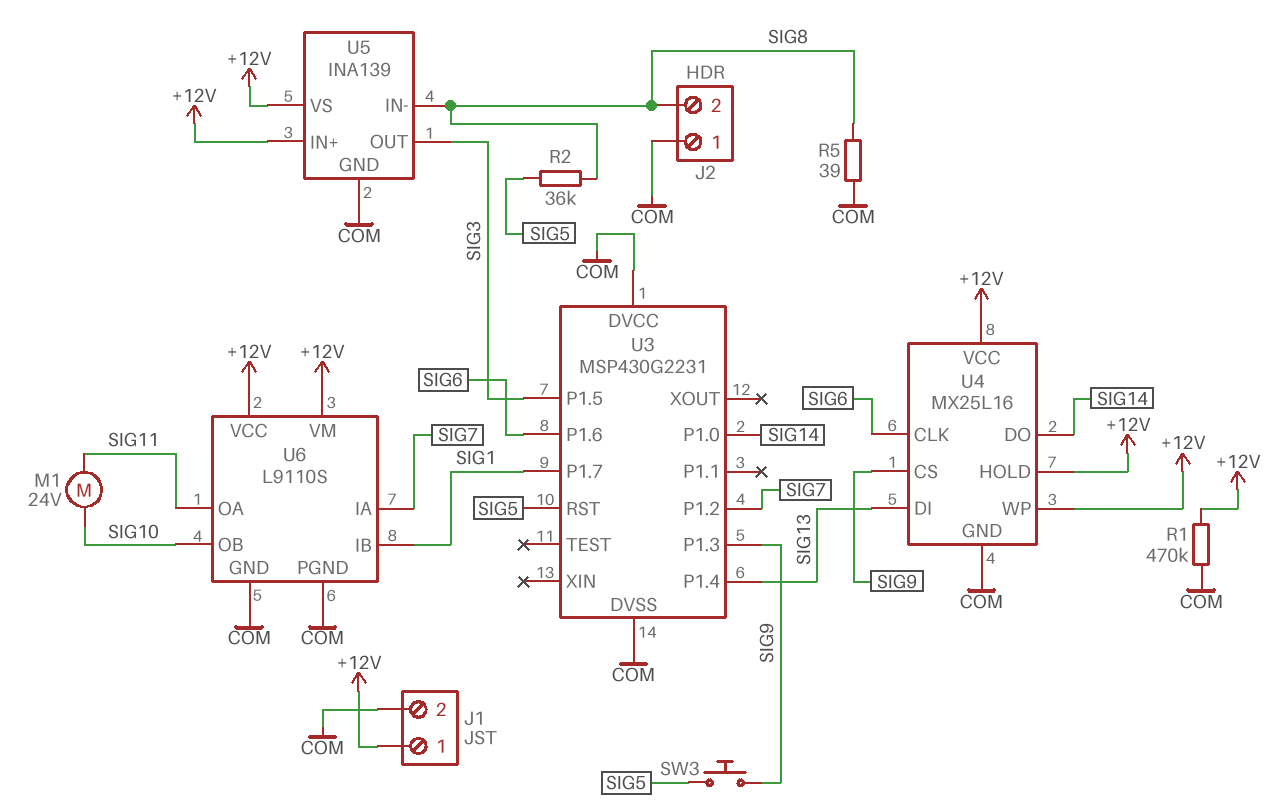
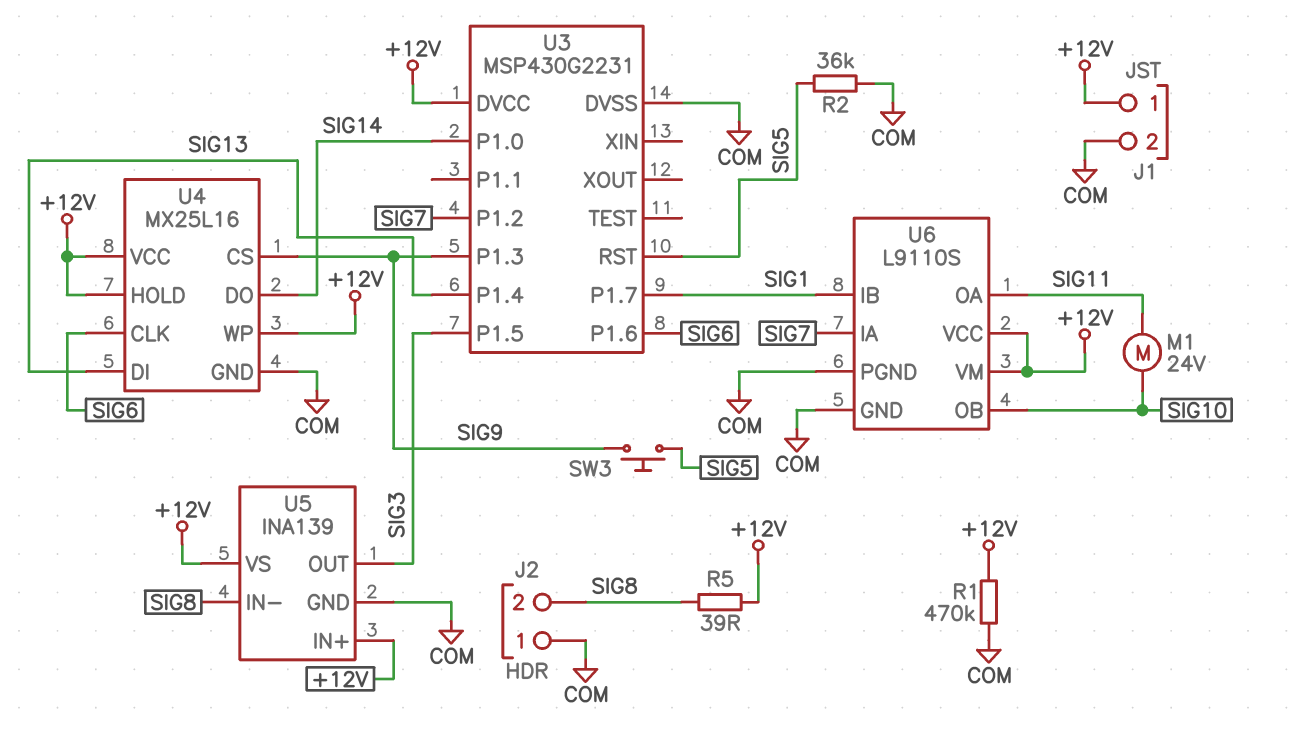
R2: 36k (SIG5, SIG8) -> 36k (COM, SIG5)
R5: 39 (COM, SIG8) -> 39 (+12V, SIG8)
U3 pin DVCC: COM -> +12V

